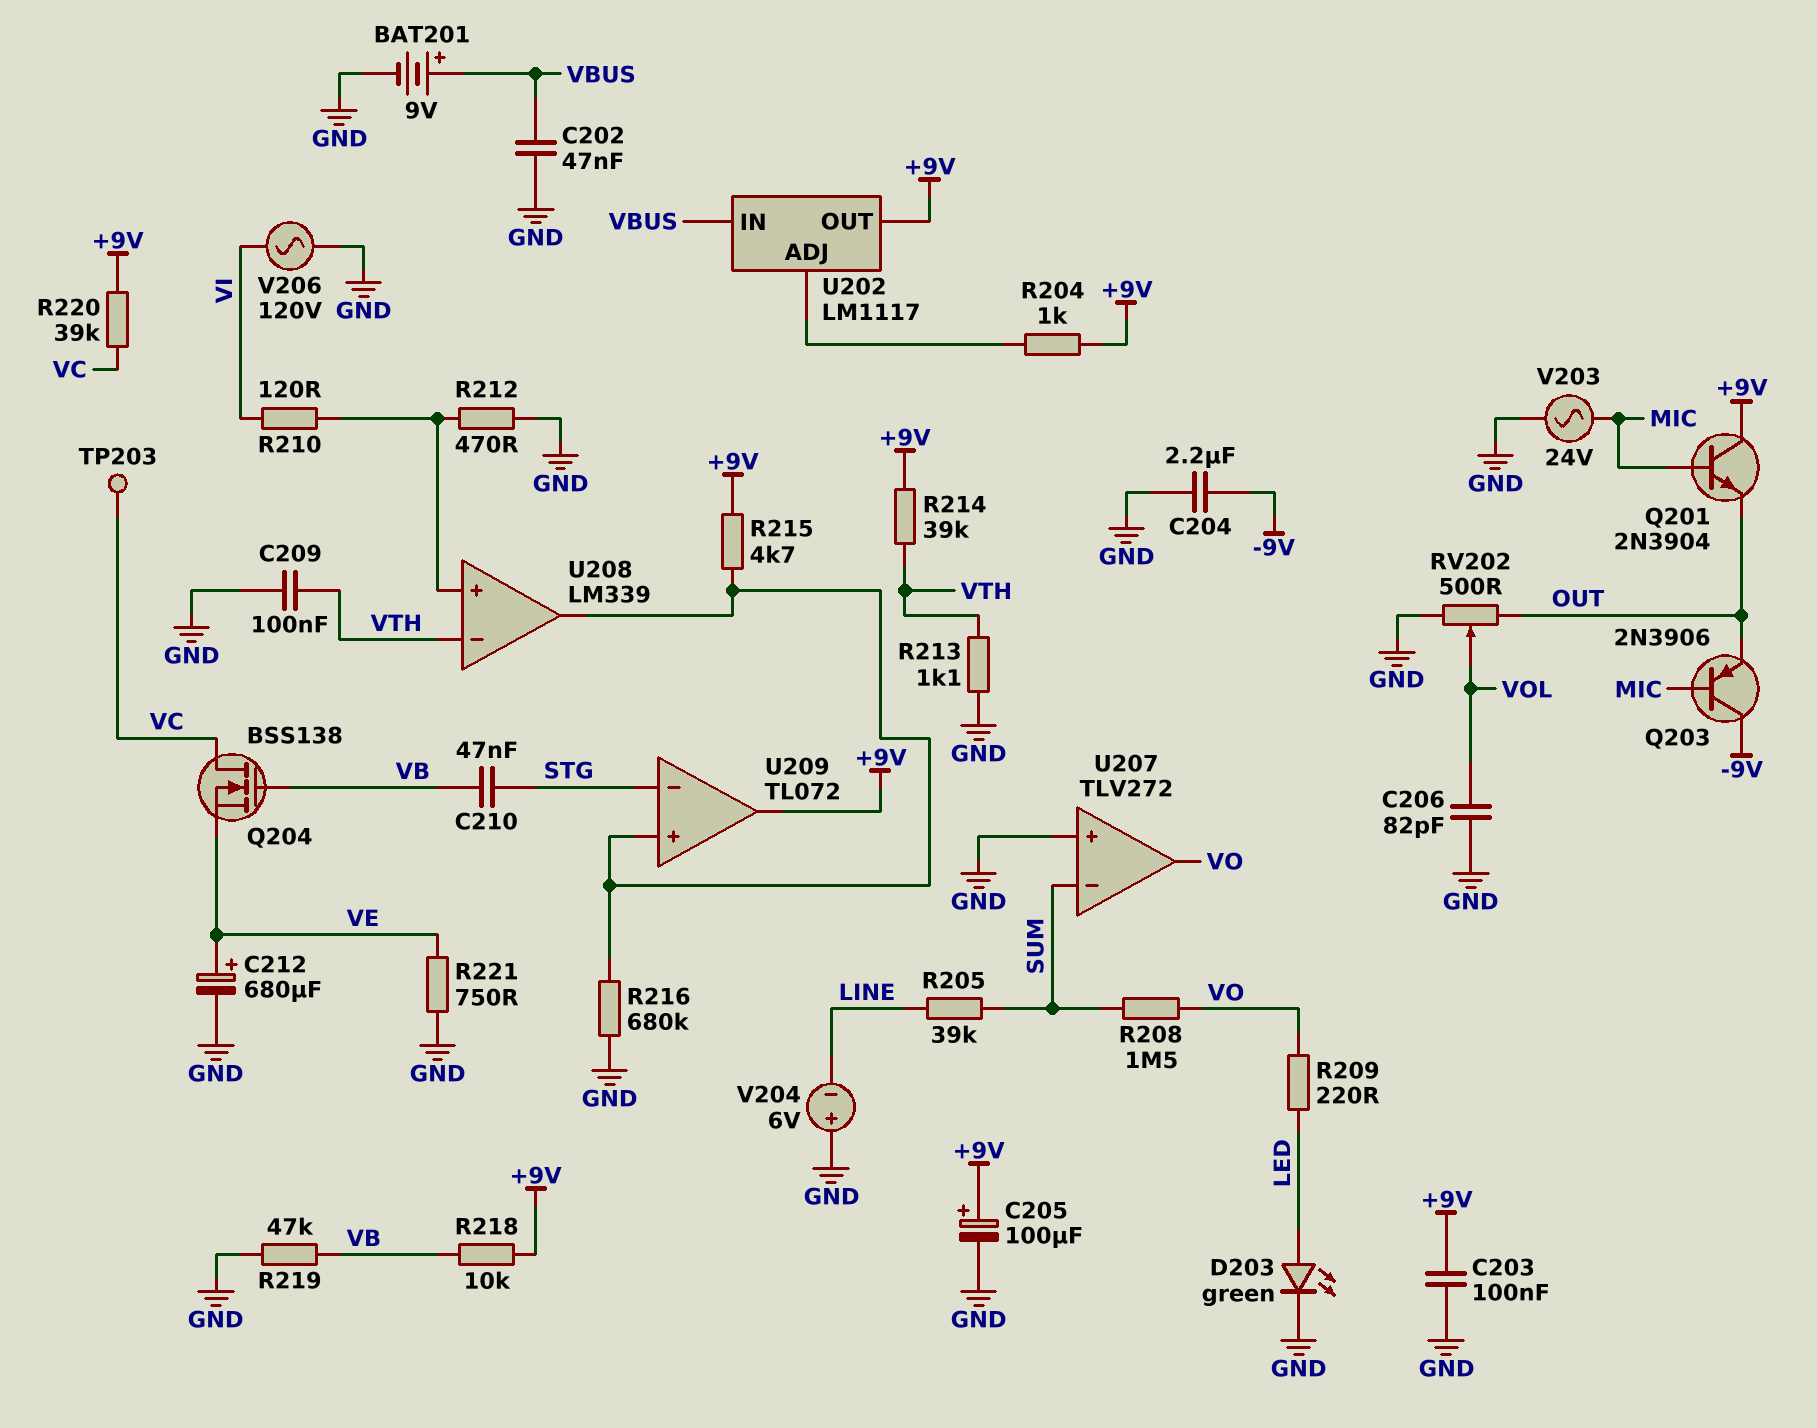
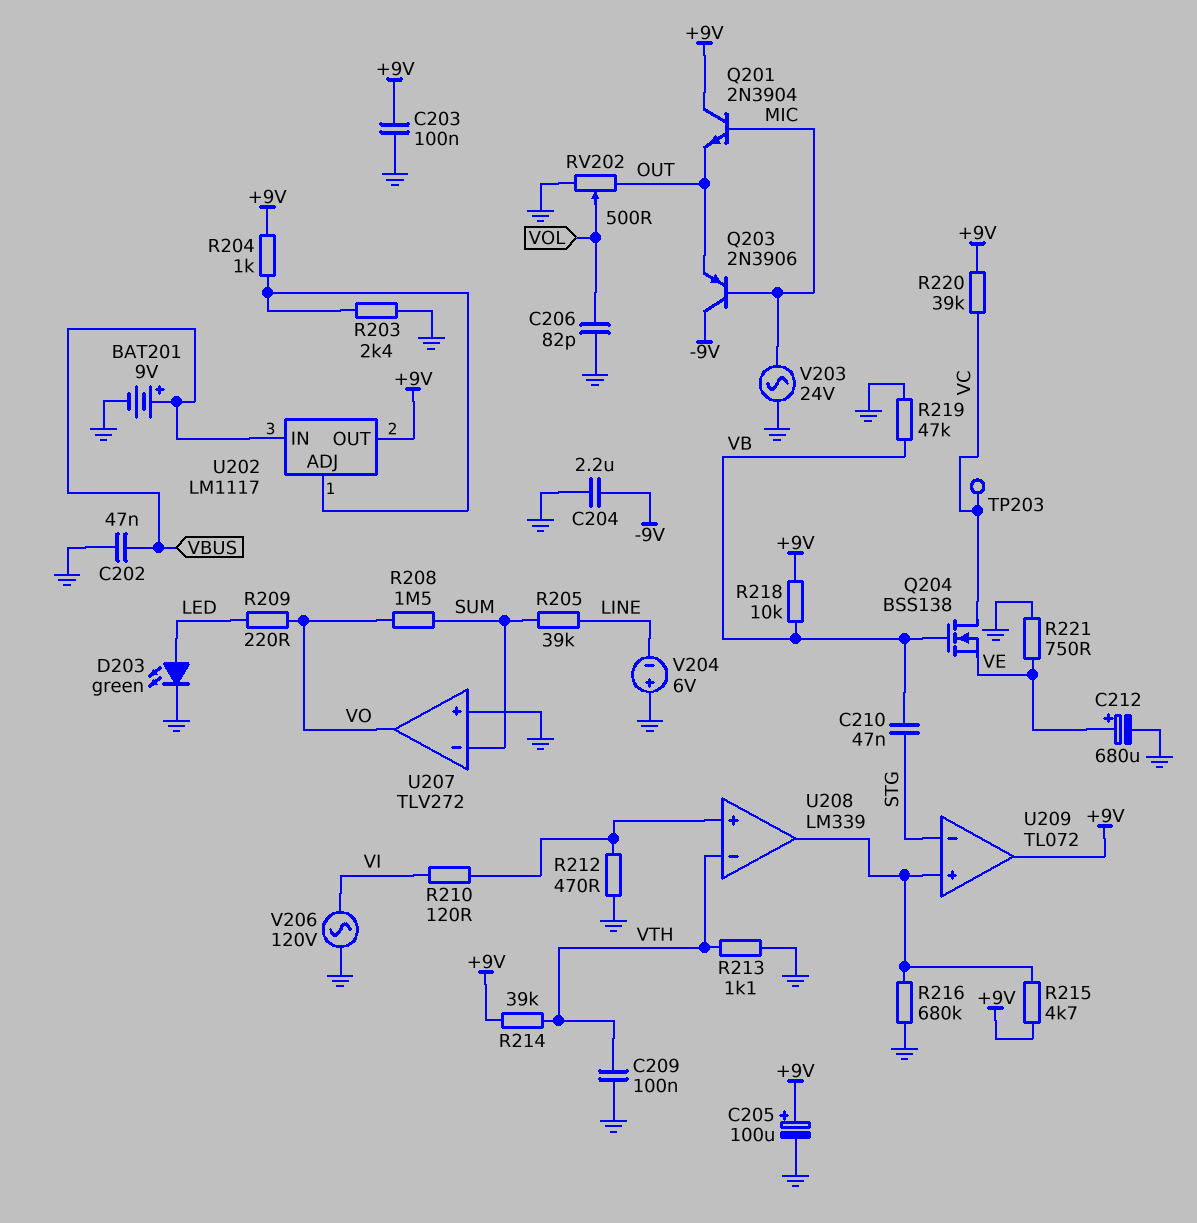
R203: none -> 2.4k (GND, U202/ADJ)

